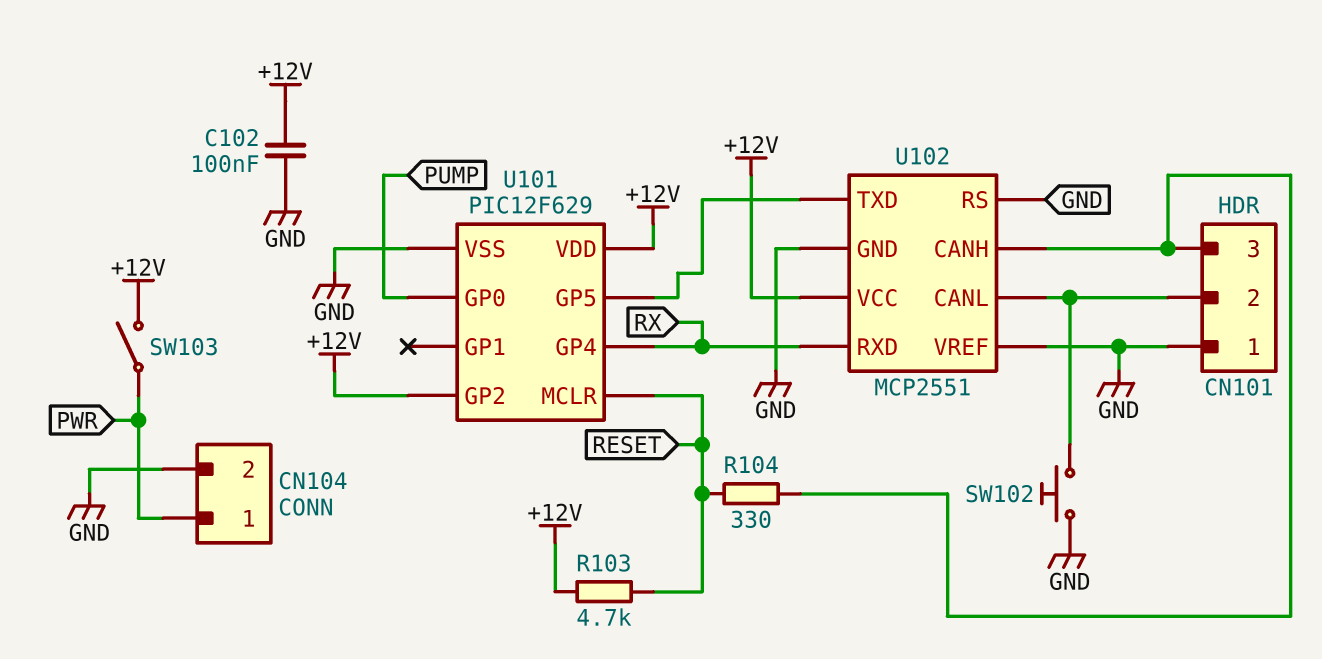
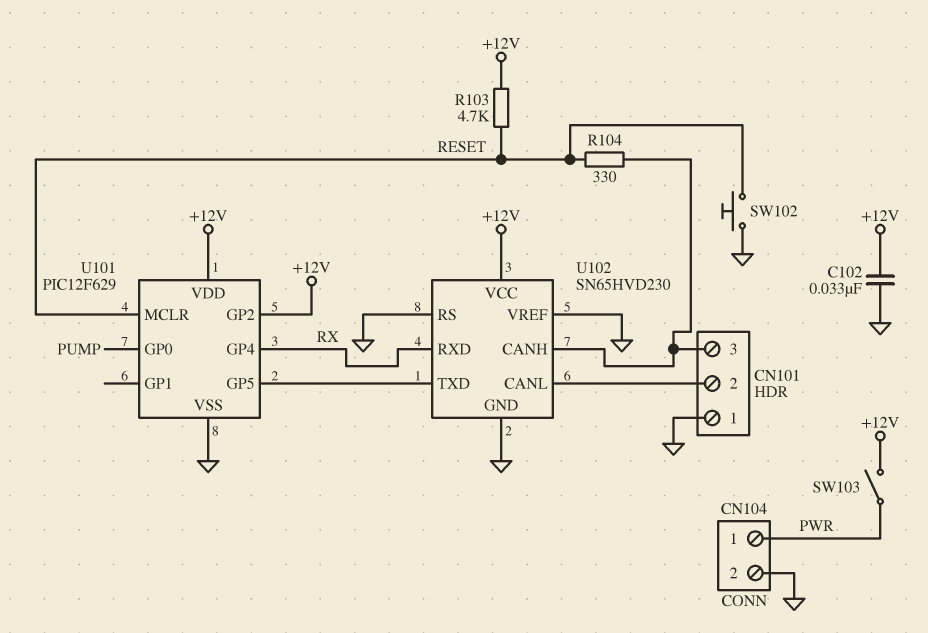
C102: 100nF (+12V, GND) -> 33nF (+12V, GND)
SW102: button (CN101/2, GND) -> button (GND, RESET)
U102: MCP2551 -> SN65HVD230

